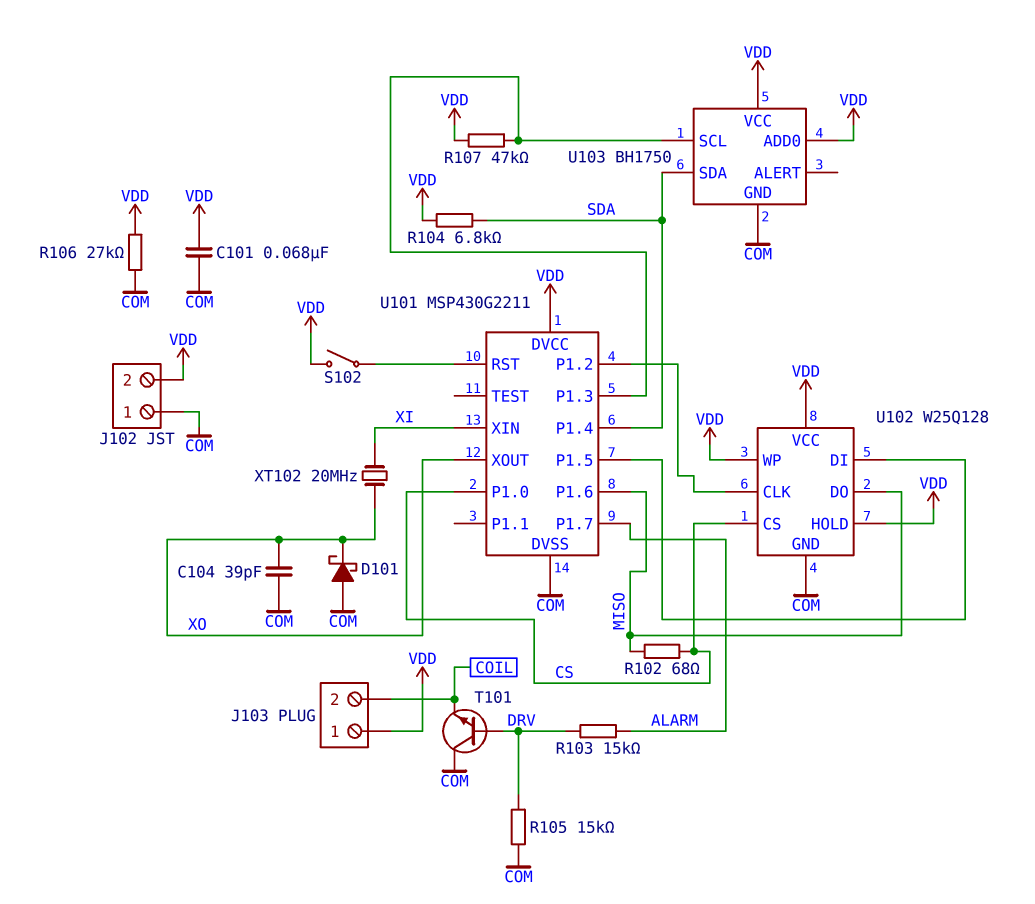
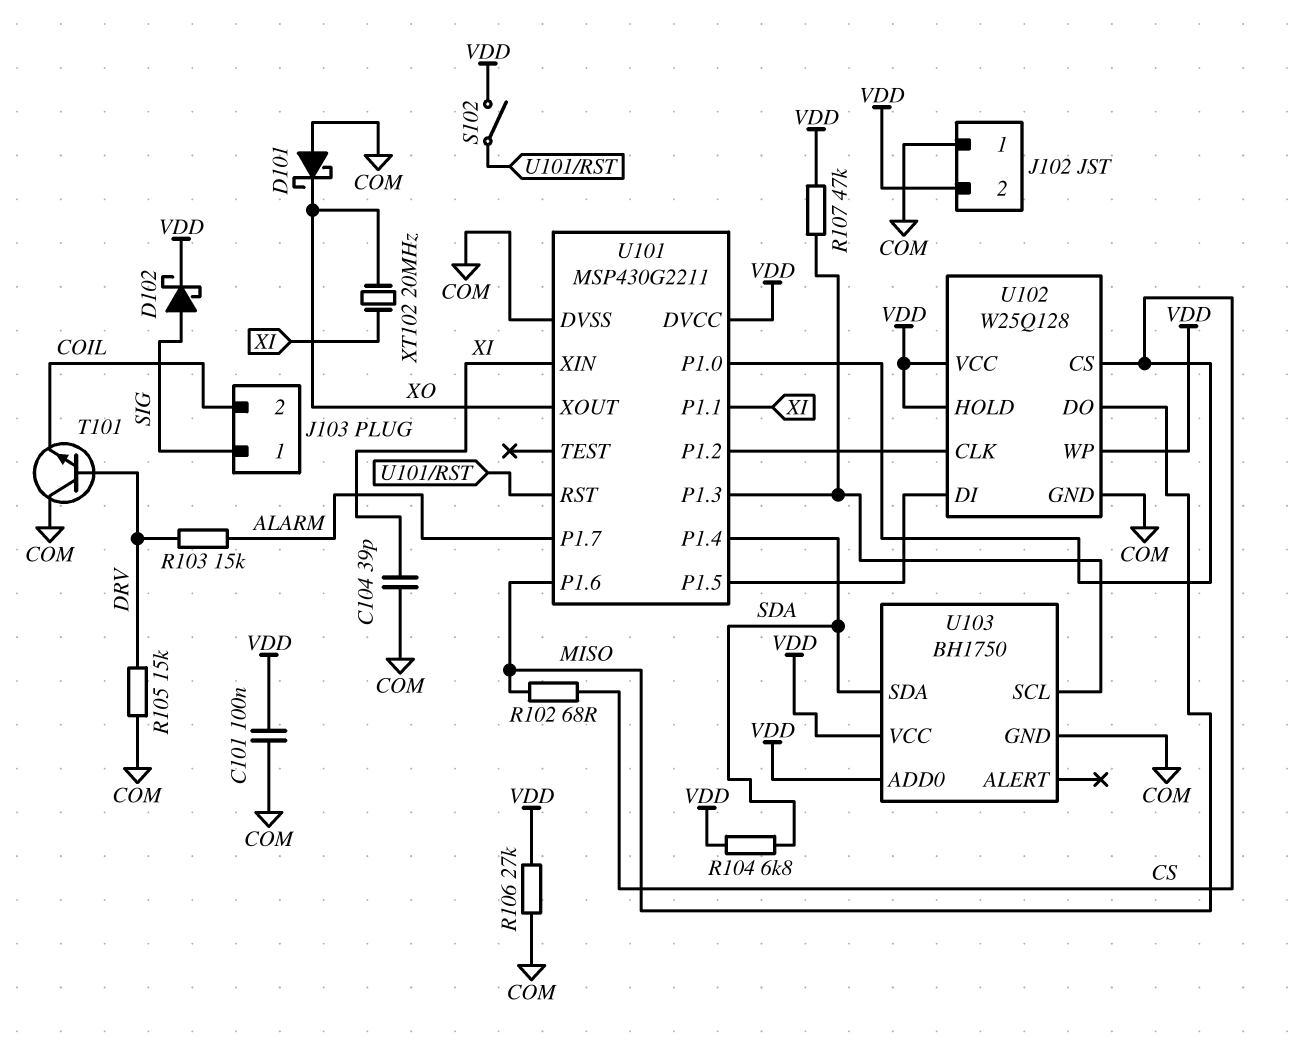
C101: 68nF (COM, VDD) -> 100nF (COM, VDD)
C104: 39pF (COM, XO) -> 39pF (COM, XI)
D102: none -> schottky (A SIG, K VDD)
J103 pin 1: VDD -> SIG
U101 pin P1.1: none -> XI

